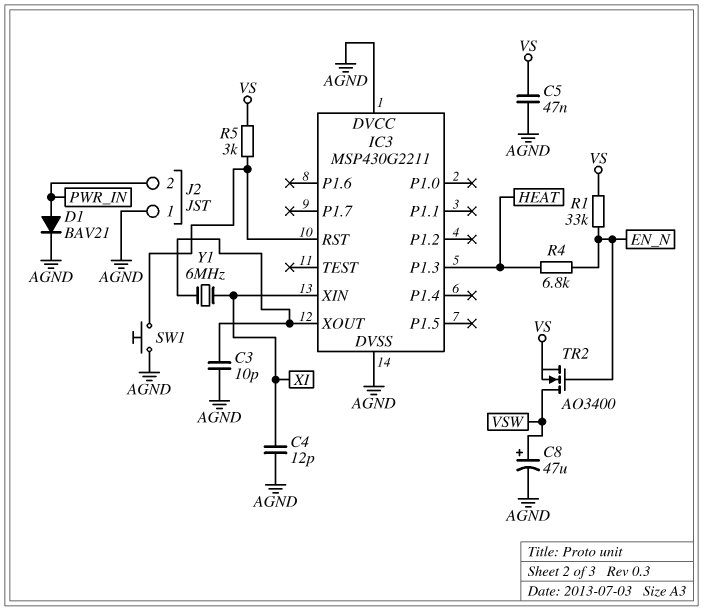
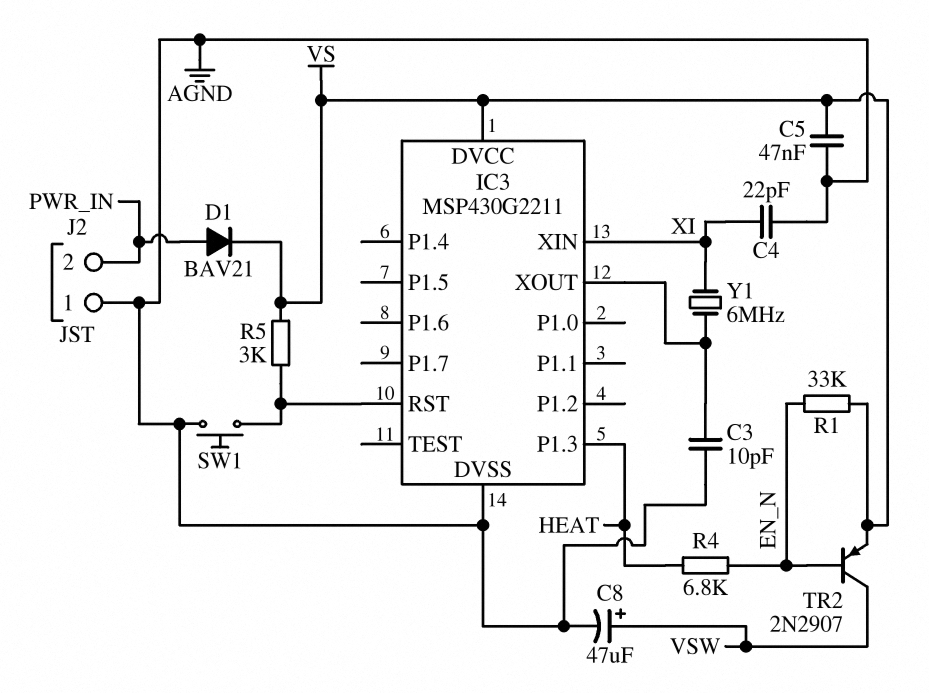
C4: 12pF (AGND, XI) -> 22pF (AGND, XI)
D1: diode BAV21 (A PWR_IN, K AGND) -> diode BAV21 (A PWR_IN, K VS)
IC3 pin DVCC: AGND -> VS
TR2: NMOS AO3400 (G EN_N, D VSW, S VS) -> PNP 2N2907 (B EN_N, C VSW, E VS)

